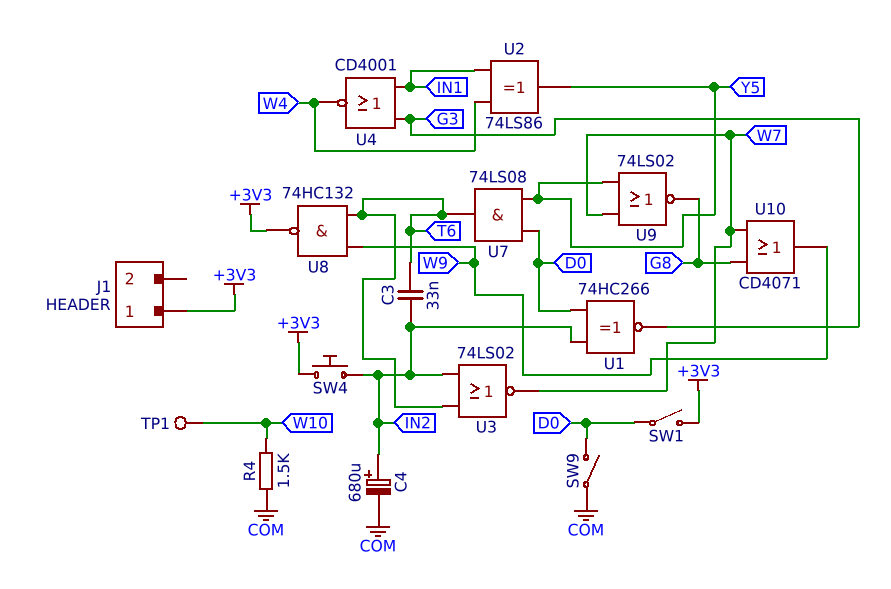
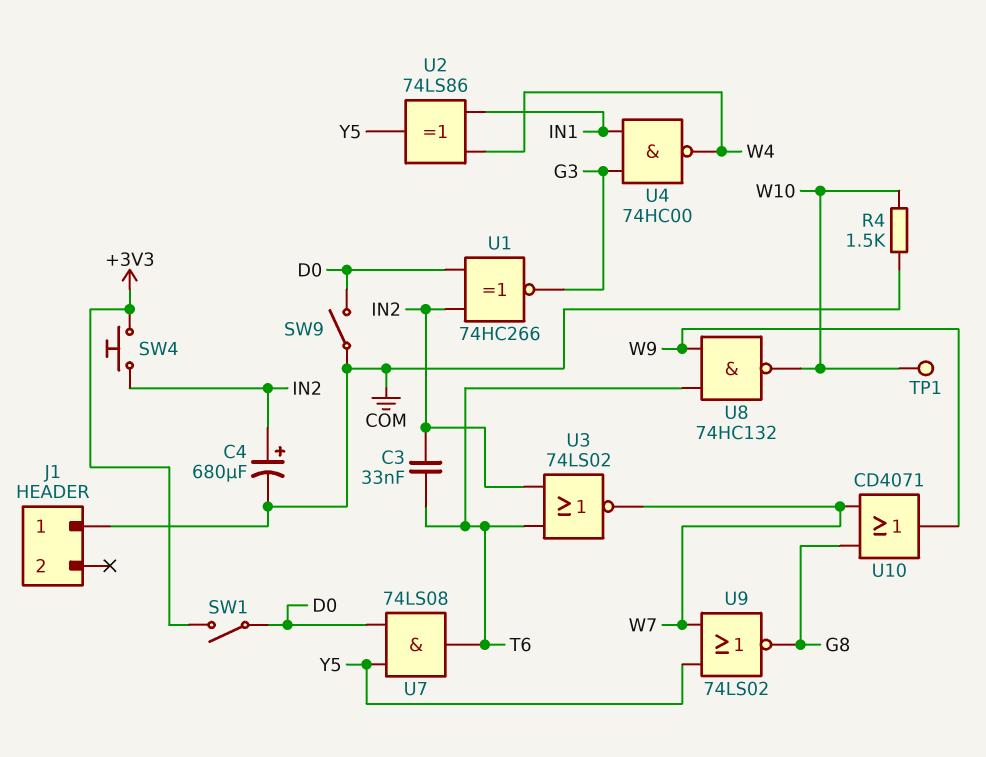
J1 pin 1: +3V3 -> COM
U4: NOR CD4001 (in G3, in IN1, out W4) -> NAND 74HC00 (in G3, in IN1, out W4)
U8: NAND 74HC132 (in T6, in W9, out +3V3) -> NAND 74HC132 (in T6, in W9, out W10)

